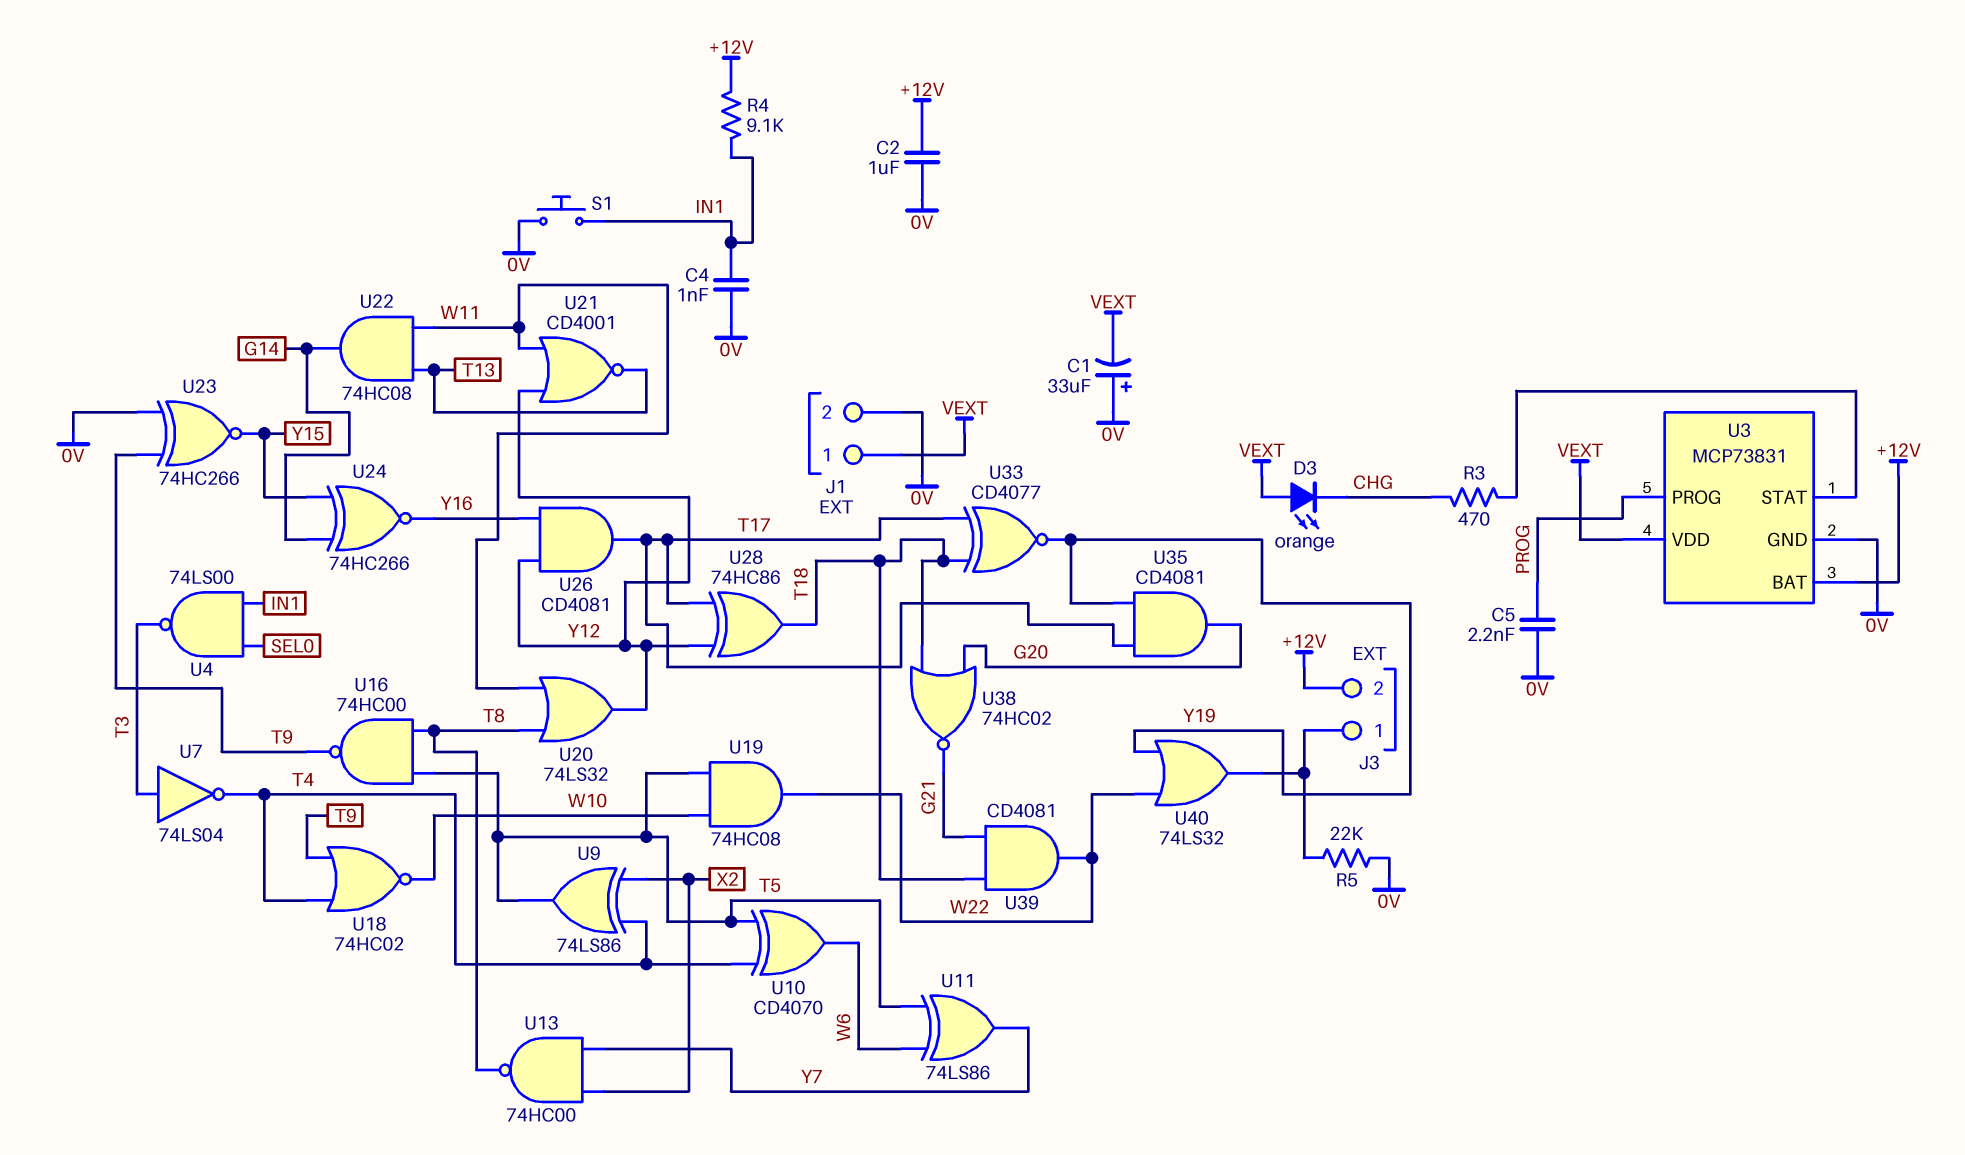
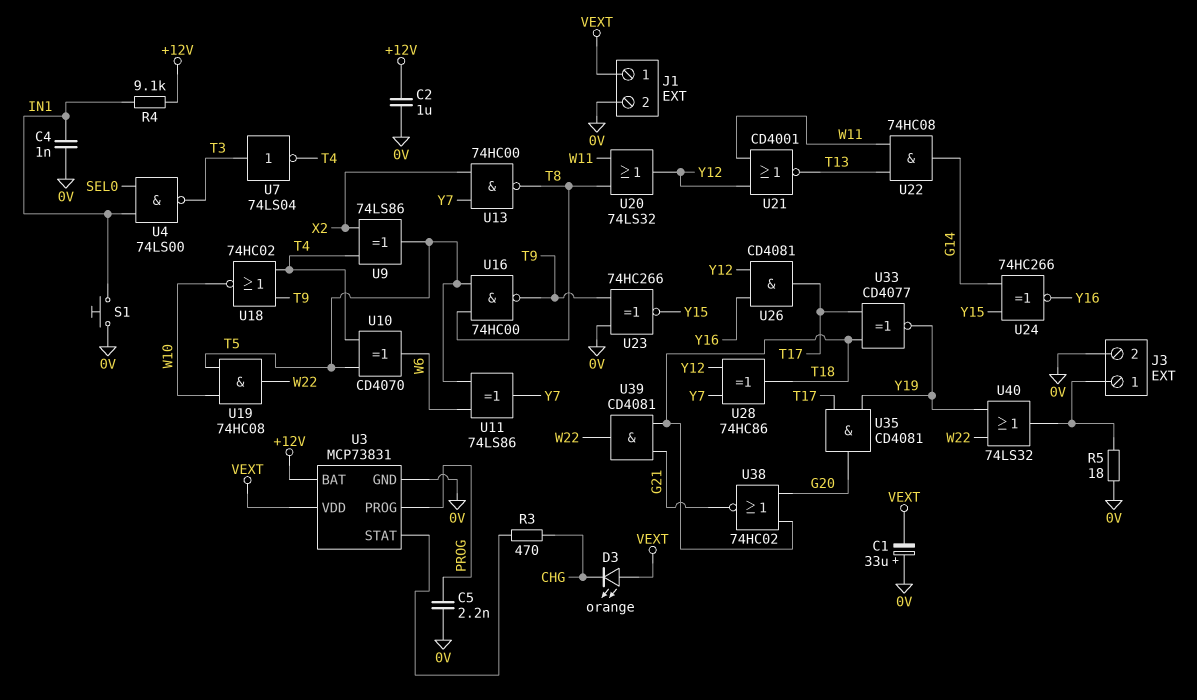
J3 pin 2: +12V -> 0V
R5: 22k (0V, J3/1) -> 18 (0V, J3/1)
U28: XOR 74HC86 (in T17, in Y12, out T18) -> XOR 74HC86 (in Y7, in Y12, out T18)

